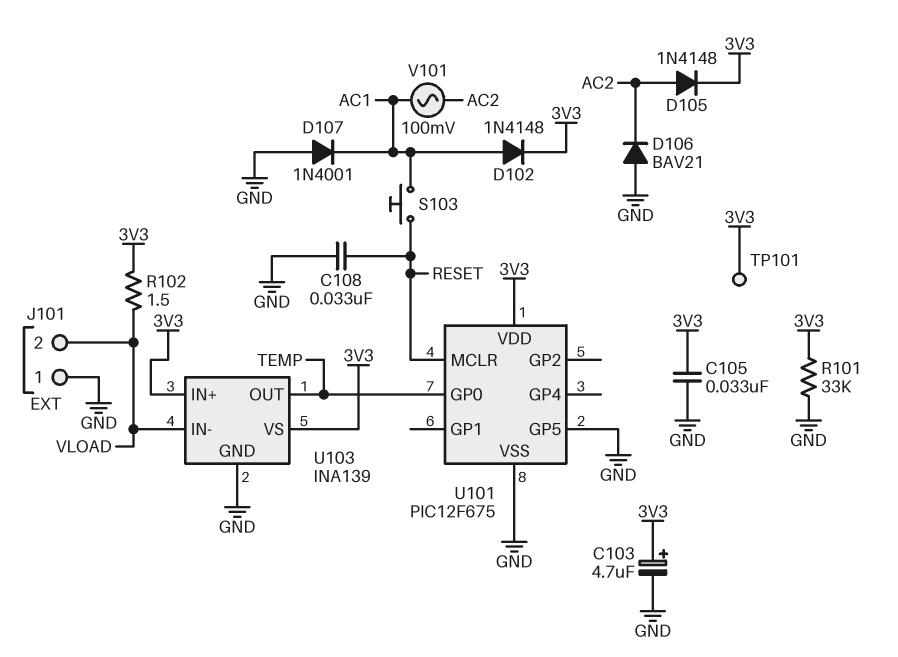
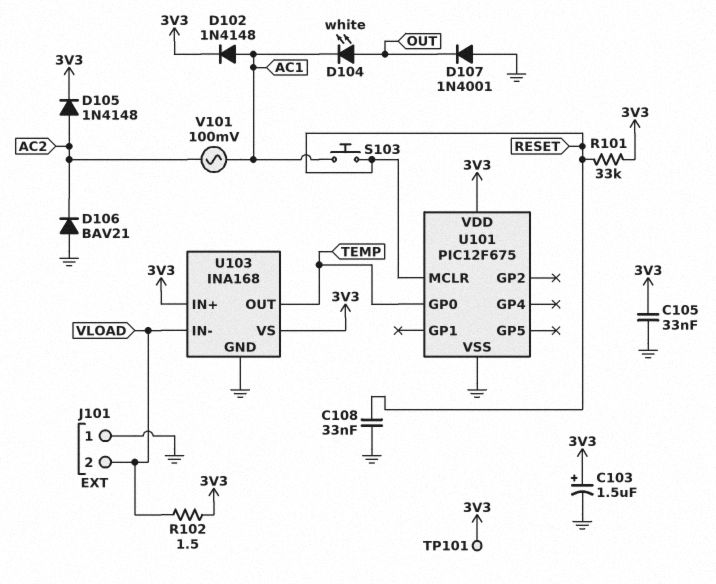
C103: 4.7uF (plus 3V3, minus GND) -> 1.5uF (plus 3V3, minus GND)
D104: none -> LED white (A OUT, K AC1)
D107: diode 1N4001 (A GND, K AC1) -> diode 1N4001 (A GND, K OUT)
R101: 33k (3V3, GND) -> 33k (3V3, RESET)
U101 pin GP5: GND -> none
U103: INA139 -> INA168

